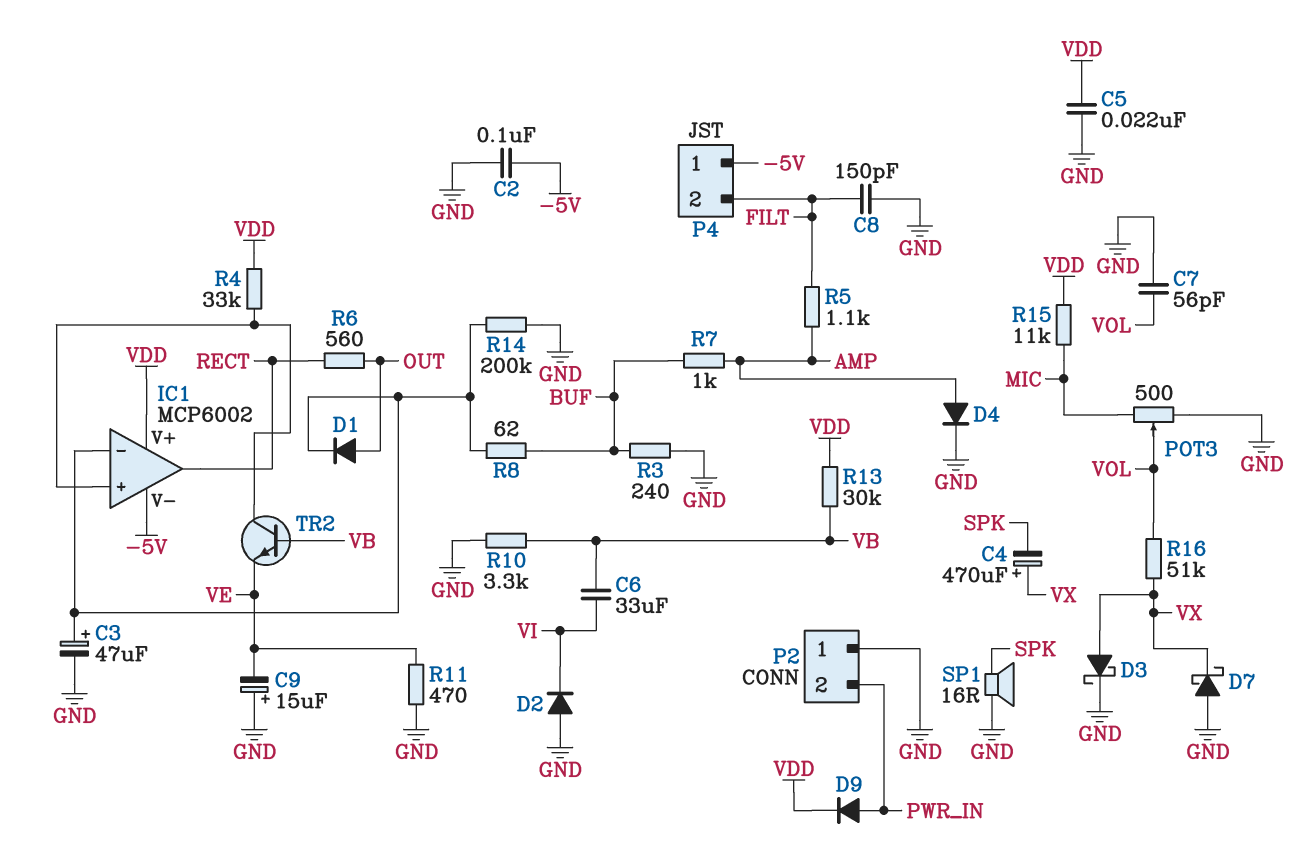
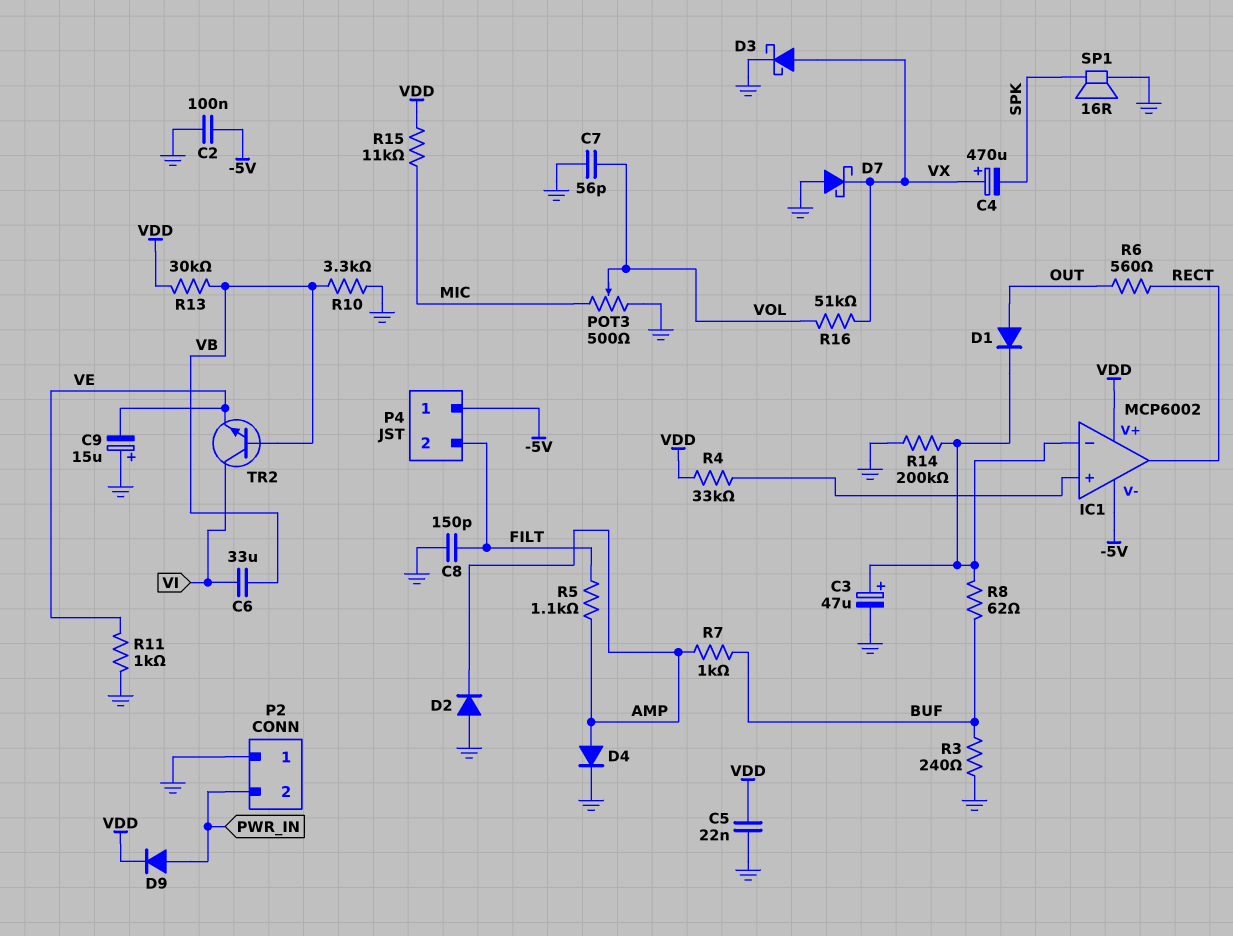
D2: diode (A GND, K VI) -> diode (A GND, K AMP)
R11: 470 (GND, VE) -> 1k (GND, VE)
TR2: NPN (B VB, C IC1/in+, E VE) -> NPN (B VB, C VI, E VE)

